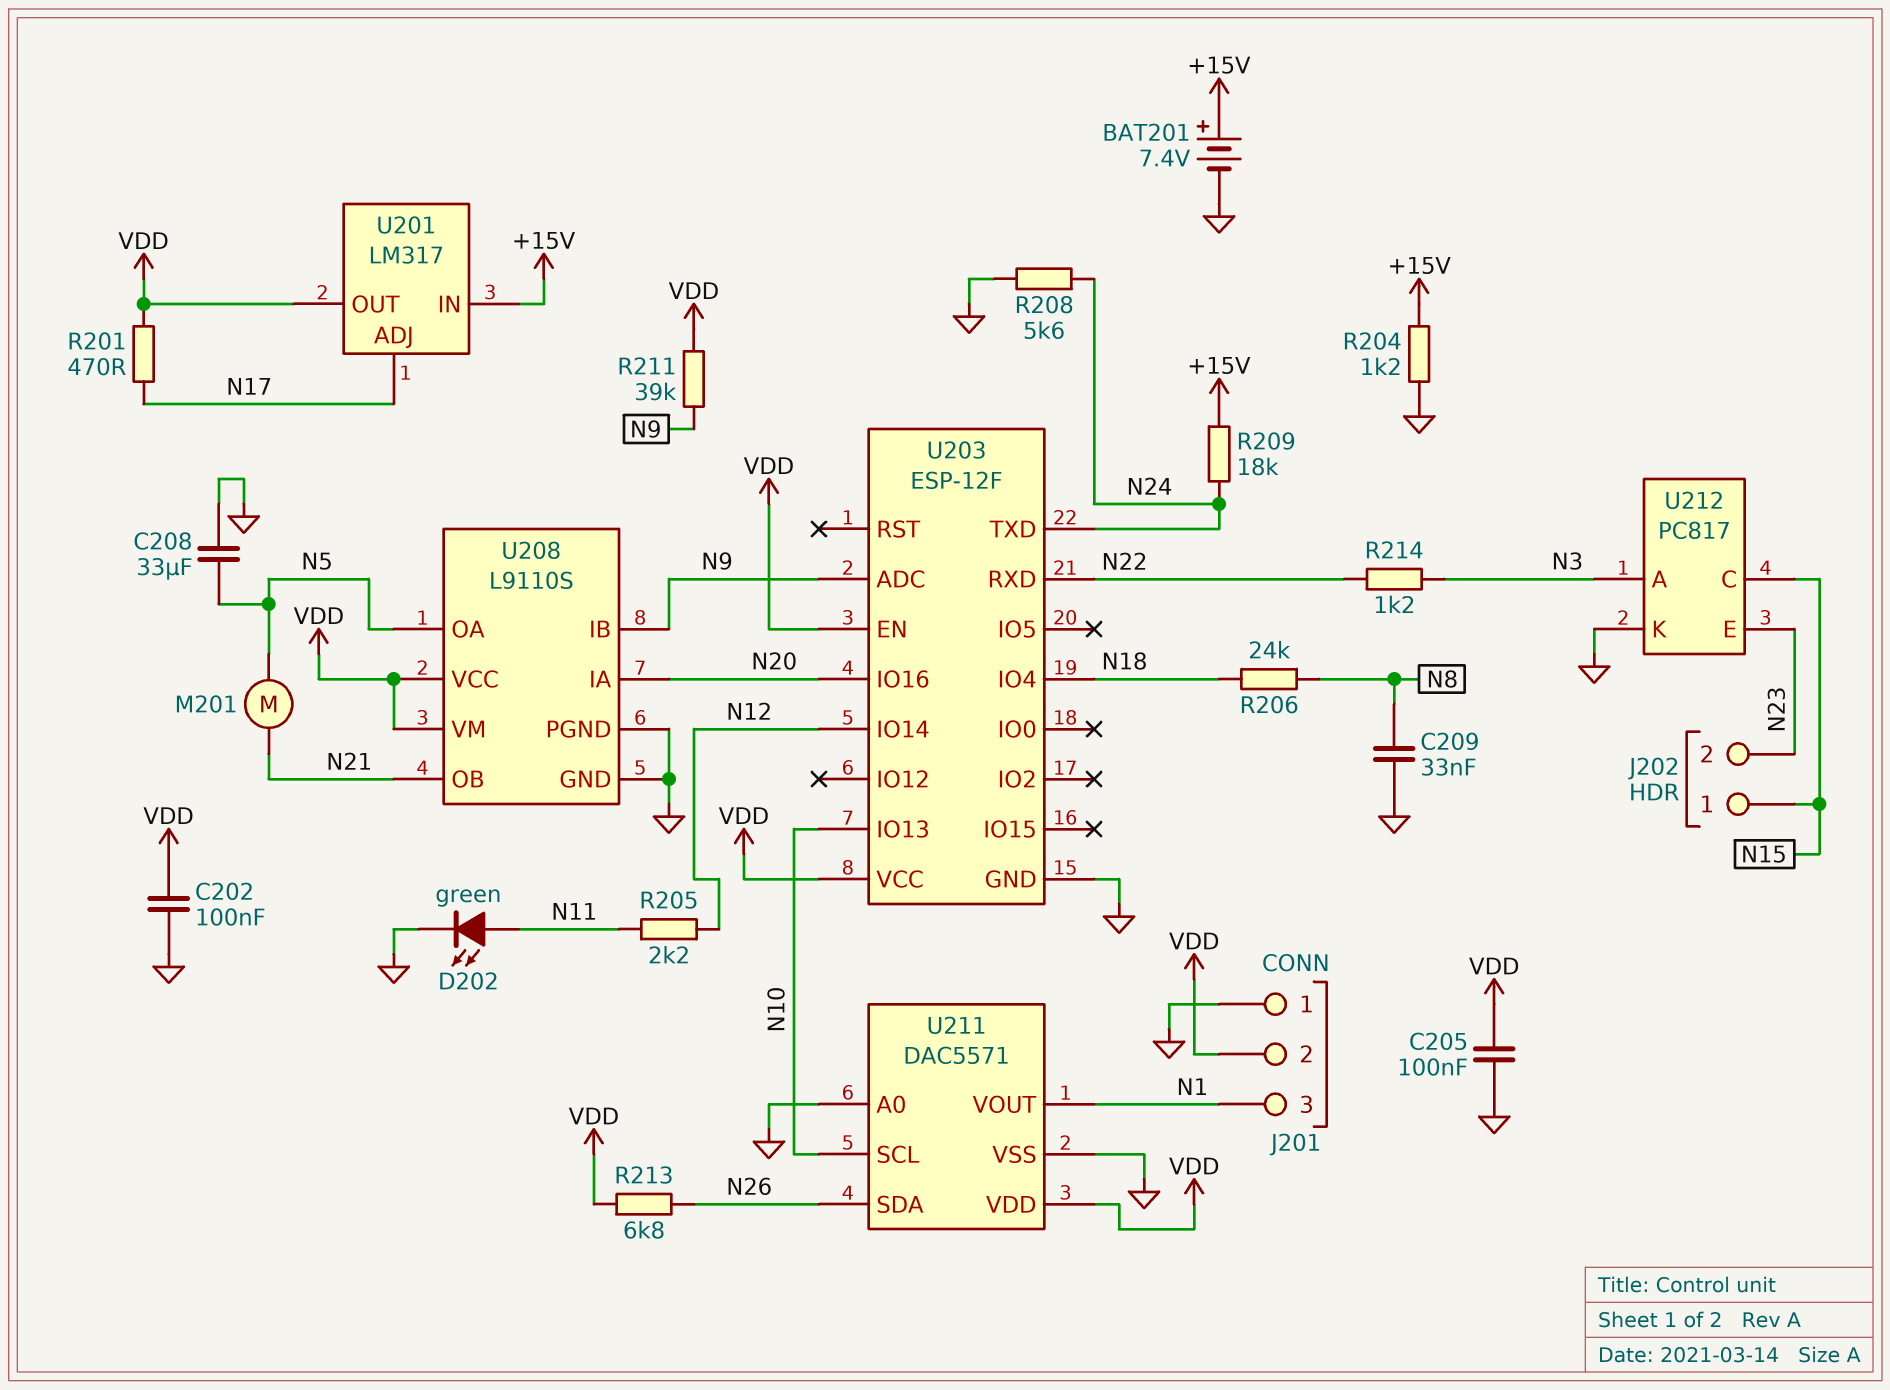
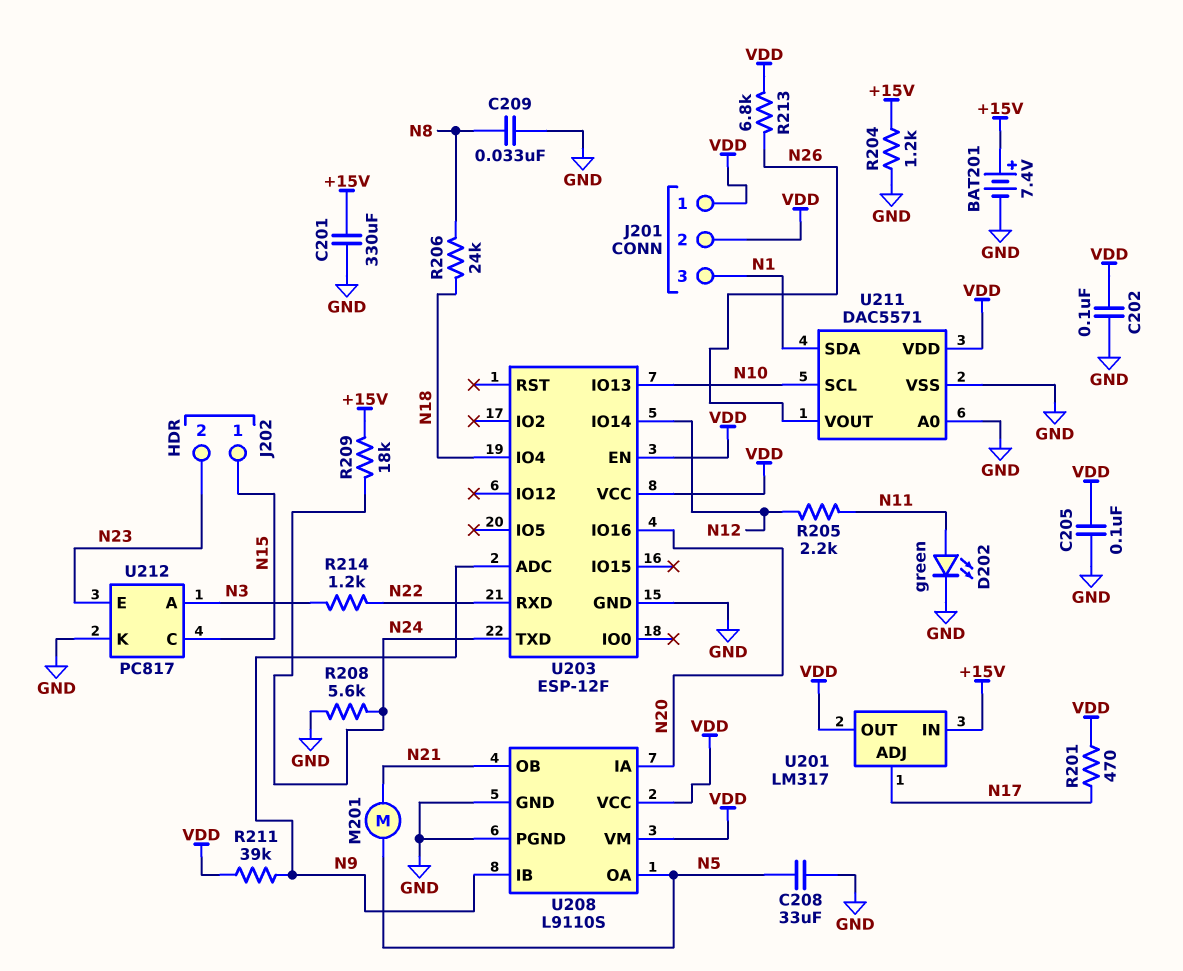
C201: none -> 330uF (+15V, GND)
J201 pin 1: GND -> VDD
U211 pin SDA: N26 -> N1
U211 pin VOUT: N1 -> N26

